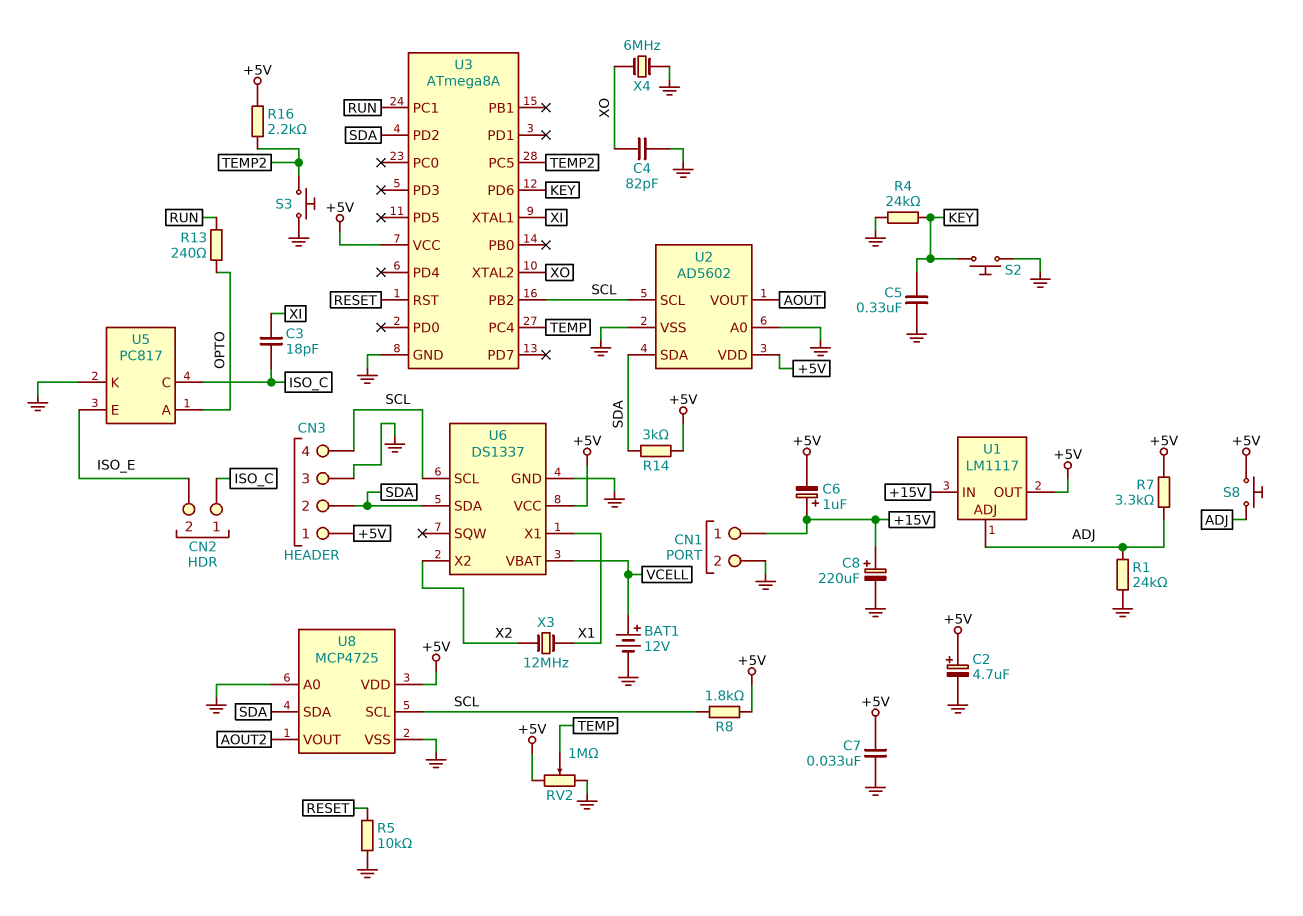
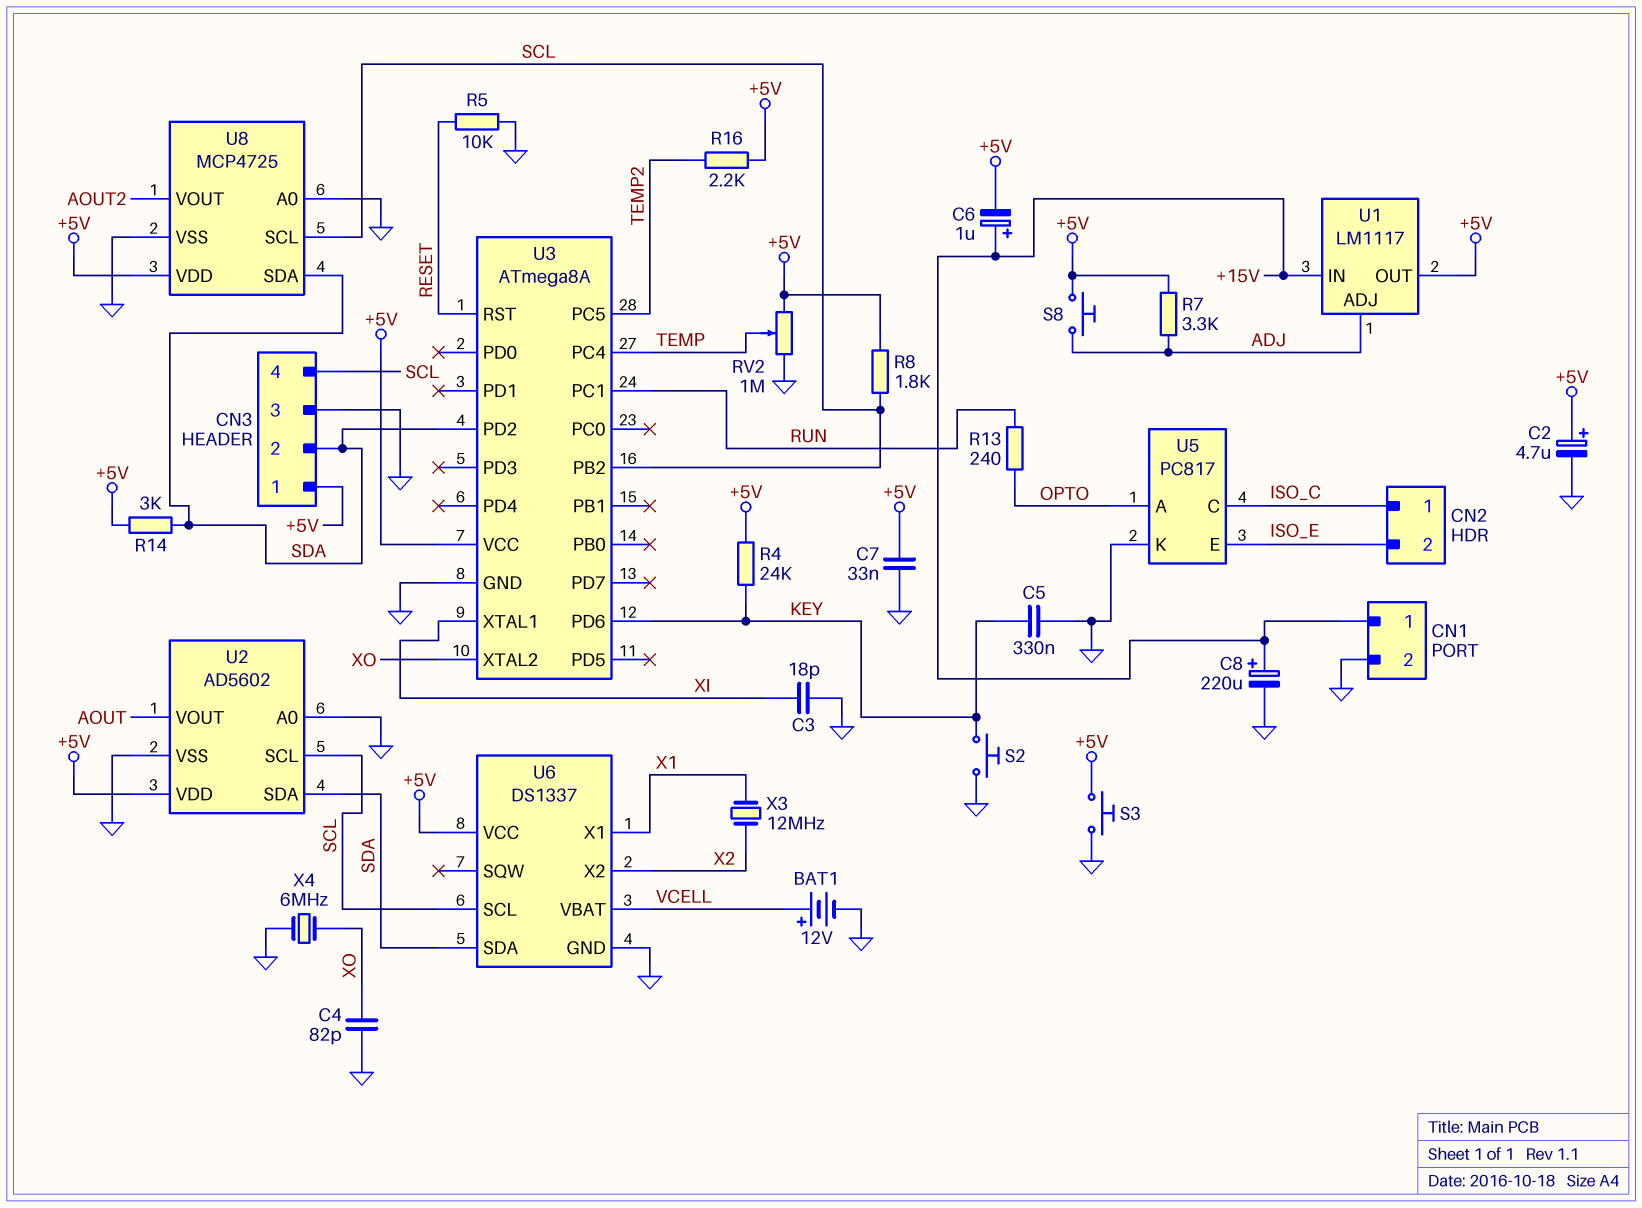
C3: 18pF (ISO_C, XI) -> 18pF (GND, XI)
R1: 24k (ADJ, GND) -> none
R4: 24k (GND, KEY) -> 24k (+5V, KEY)
S3: button (GND, TEMP2) -> button (+5V, GND)

